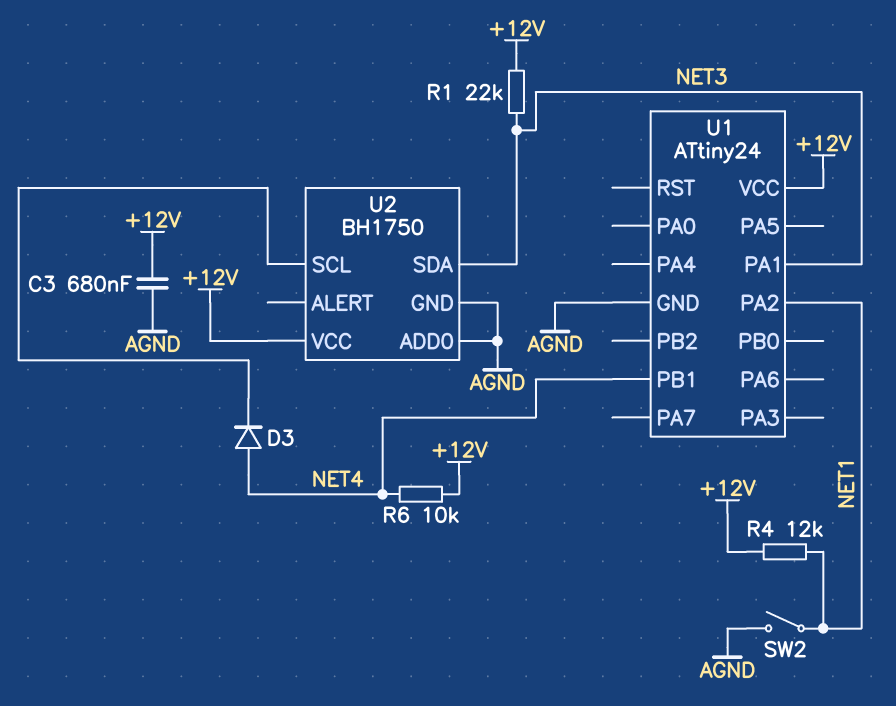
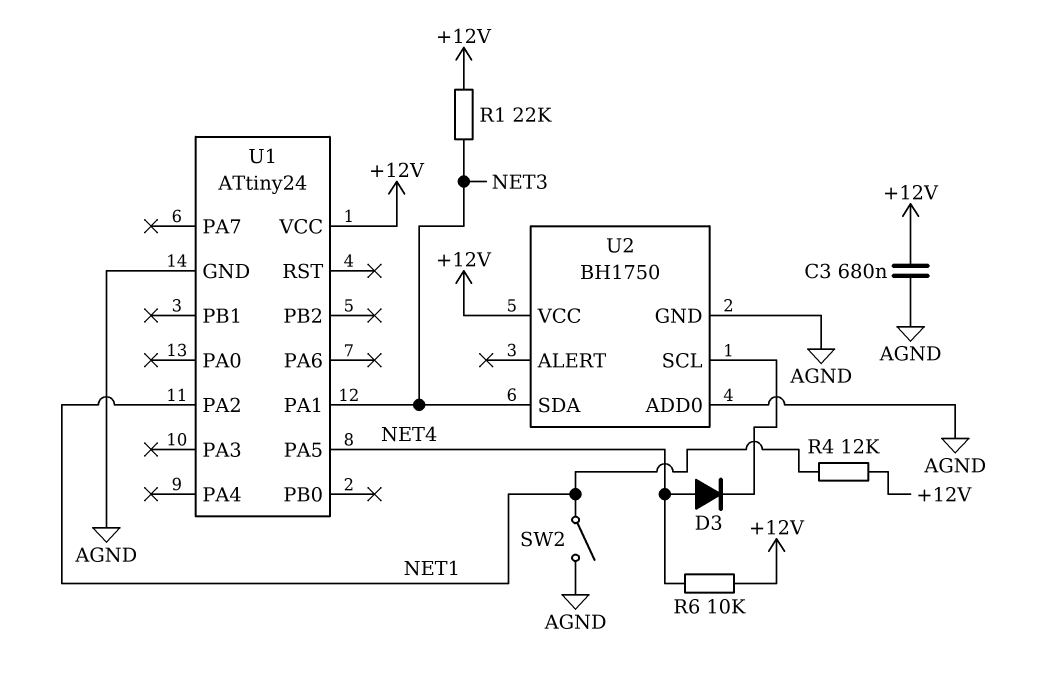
U1 pin PA5: none -> NET4
U1 pin PB1: NET4 -> none

